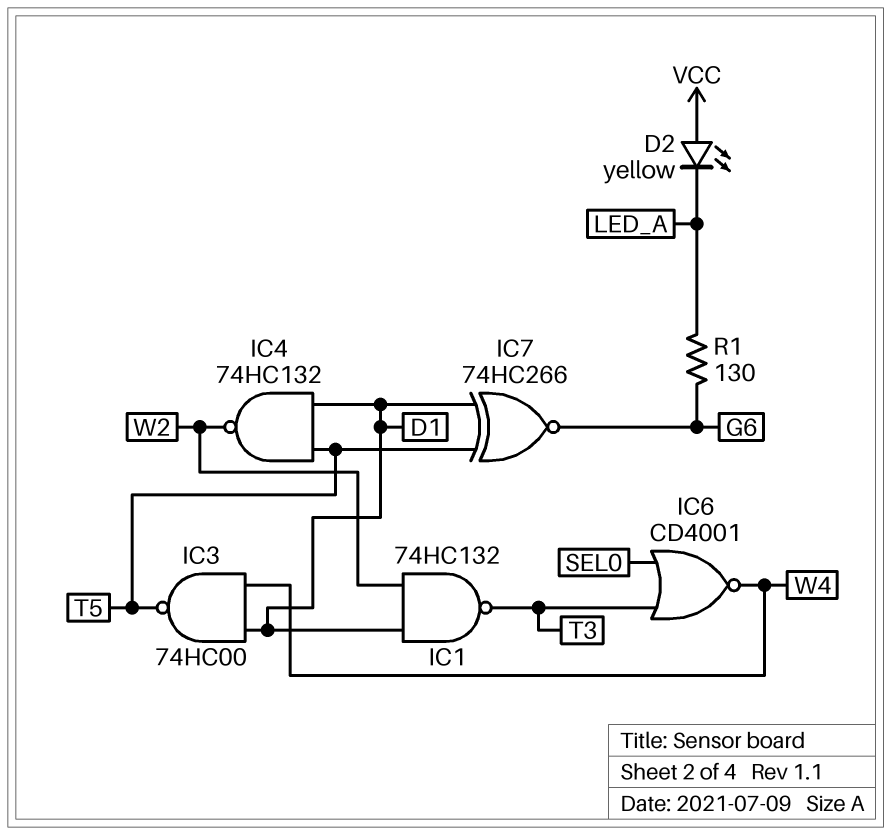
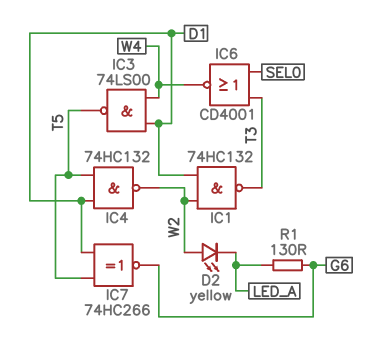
D2: LED yellow (A VCC, K LED_A) -> LED yellow (A W2, K LED_A)
IC3: NAND 74HC00 (in D1, in W4, out T5) -> NAND 74LS00 (in D1, in W4, out T5)

